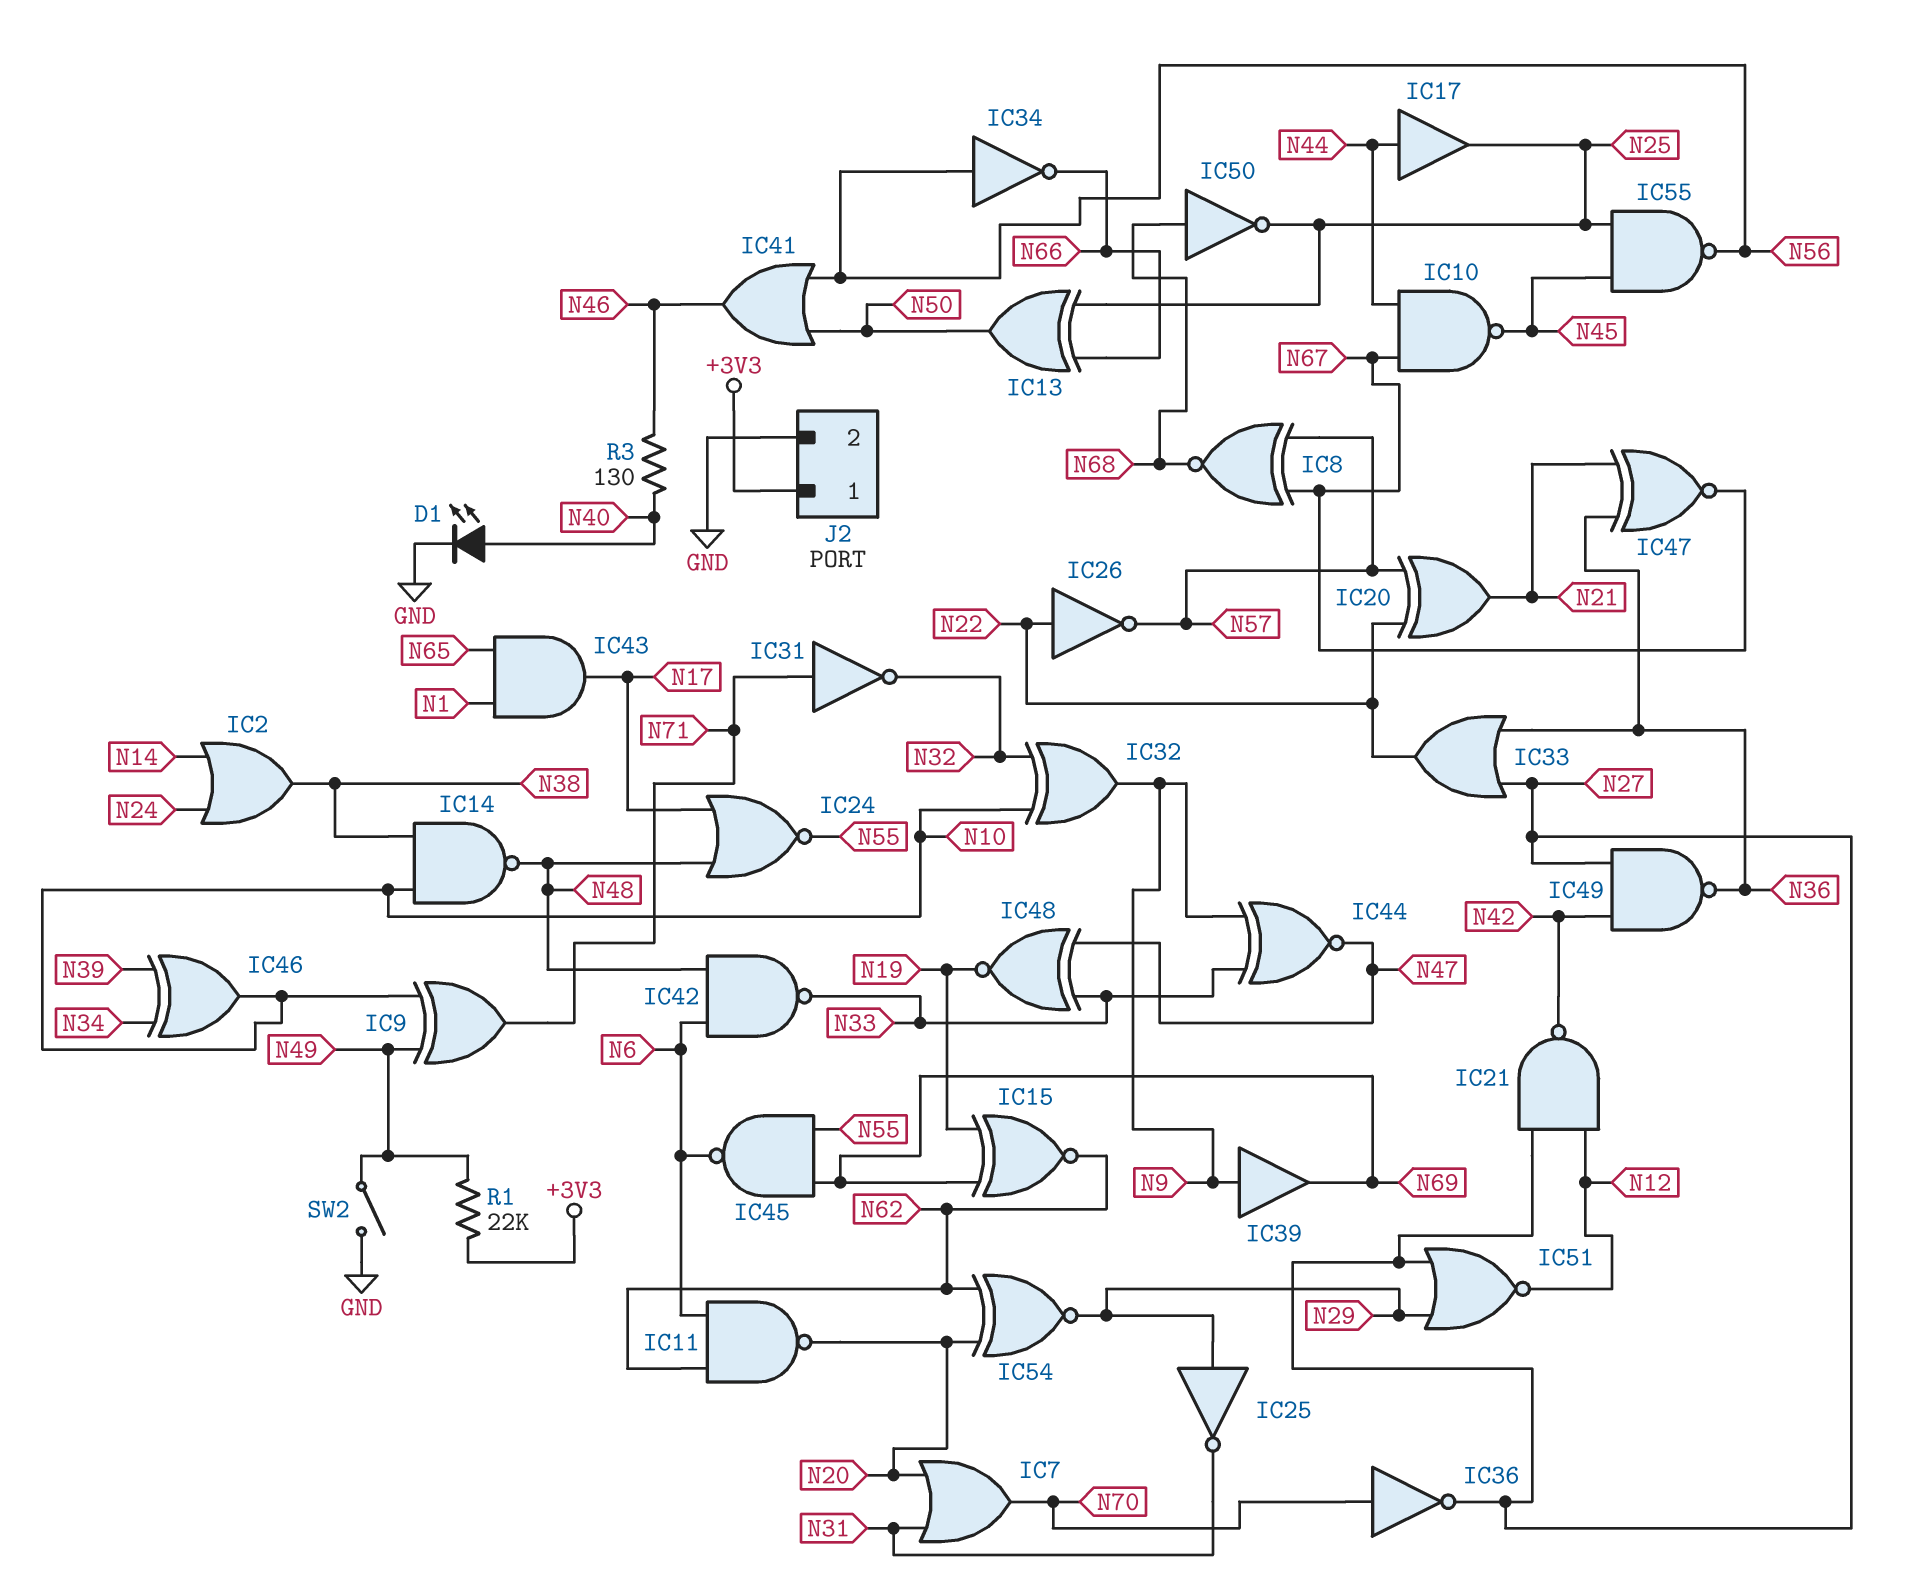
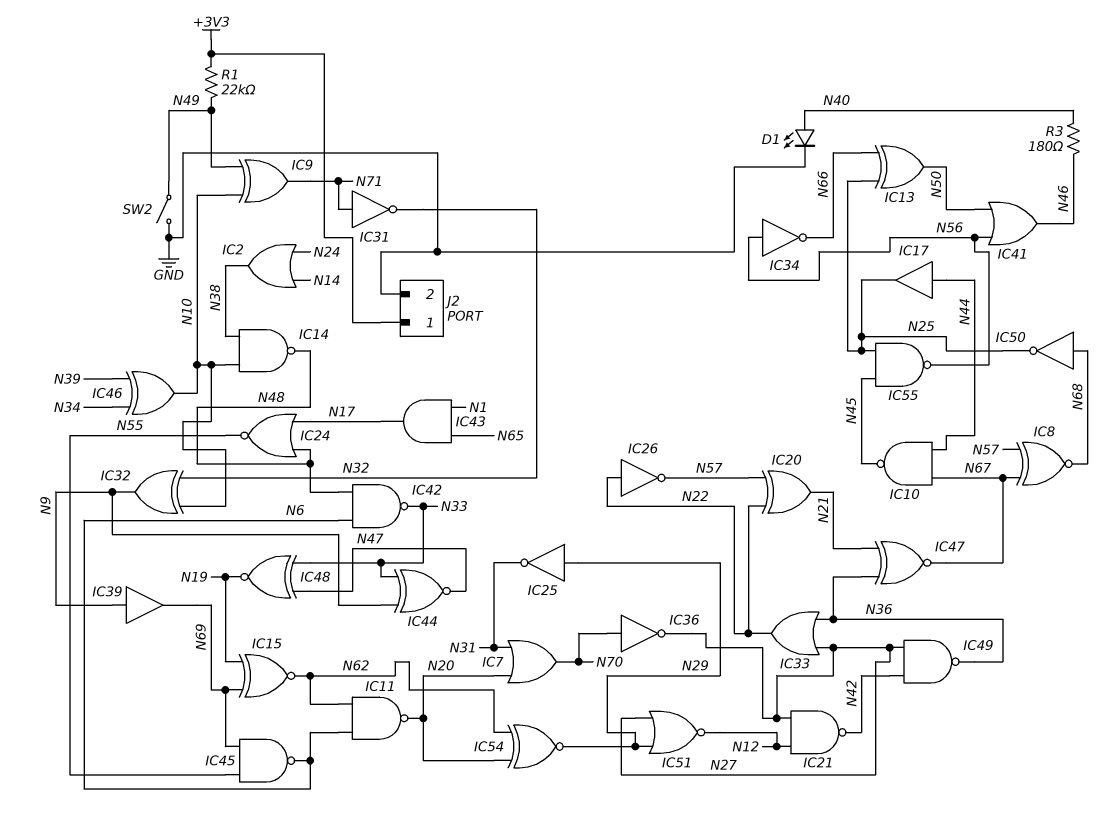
R3: 130 (N40, N46) -> 180 (N40, N46)

